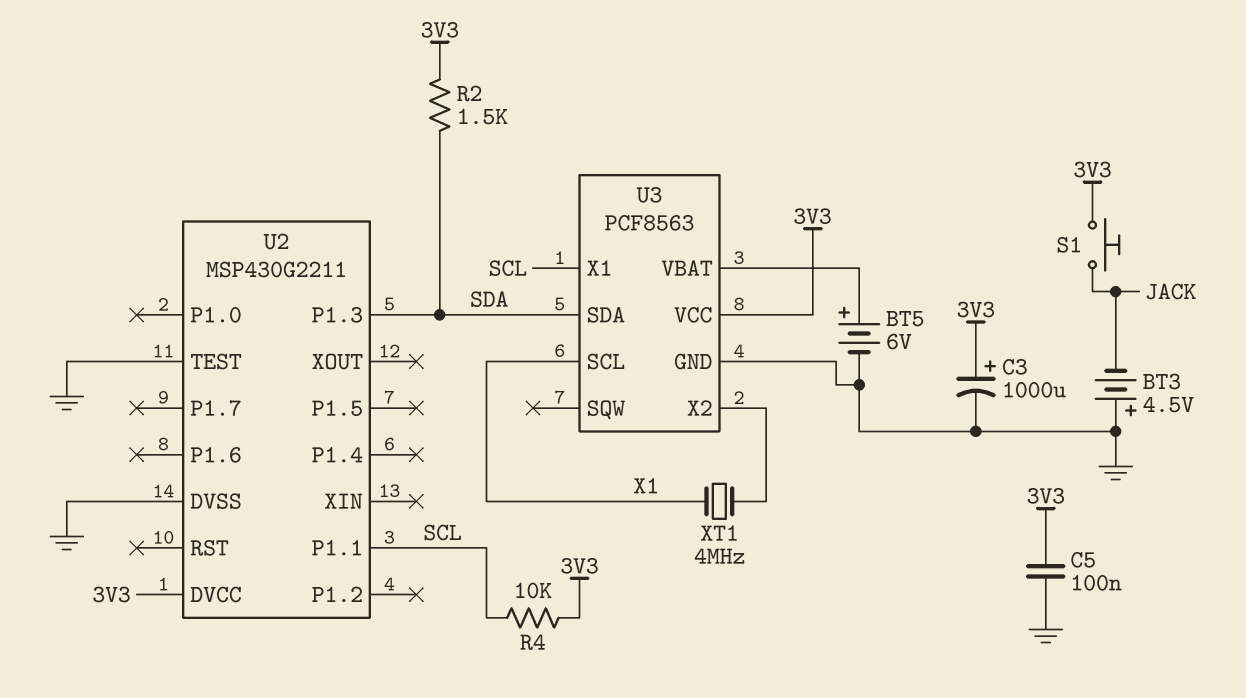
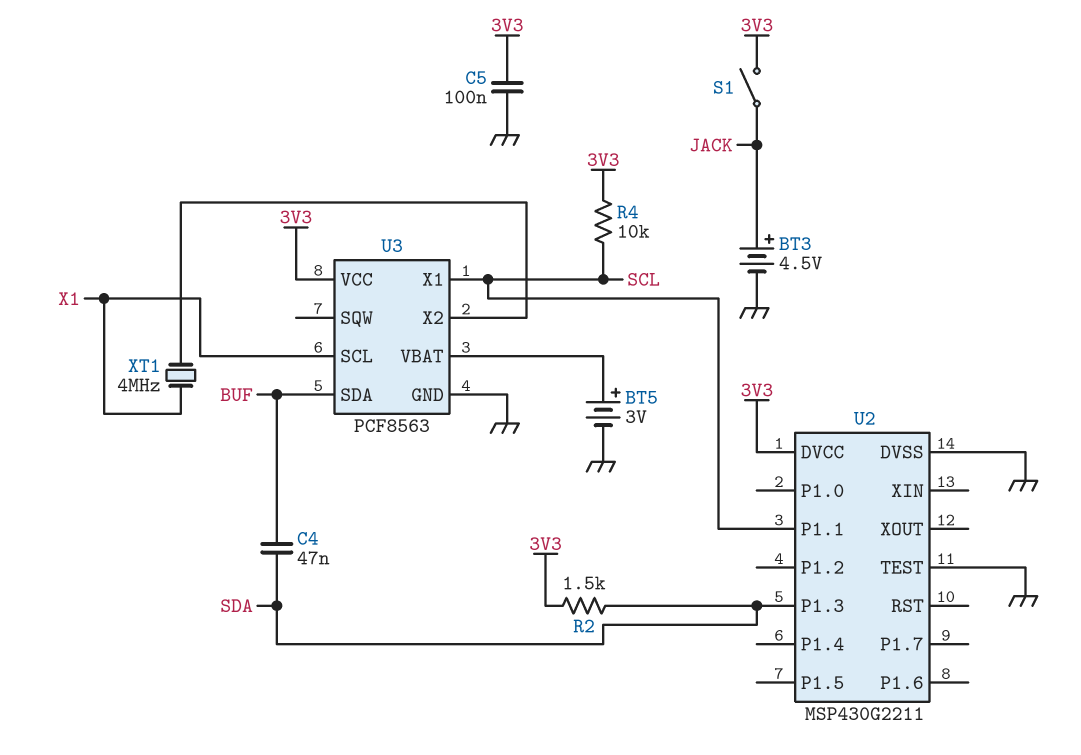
BT3: 4.5V (plus GND, minus JACK) -> 4.5V (plus JACK, minus GND)
BT5: 6V (plus U3/VBAT, minus GND) -> 3V (plus U3/VBAT, minus GND)
C3: 1000uF (plus 3V3, minus GND) -> none
C4: none -> 47nF (BUF, SDA)
S1: button (3V3, JACK) -> switch (3V3, JACK)
U3 pin SDA: SDA -> BUF

